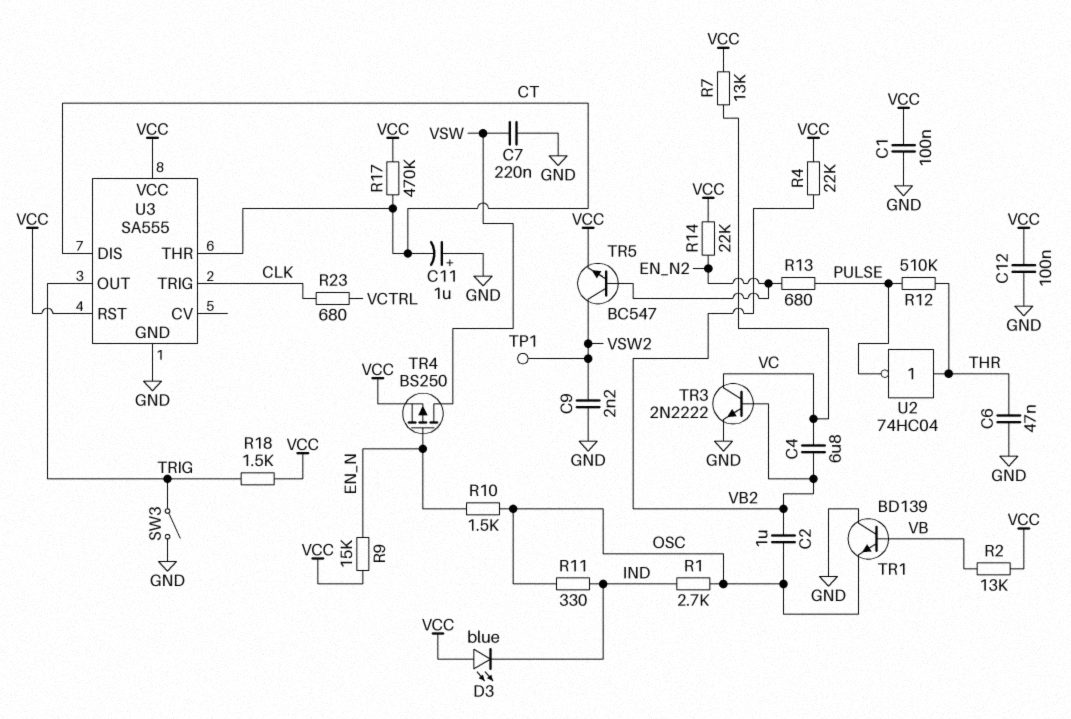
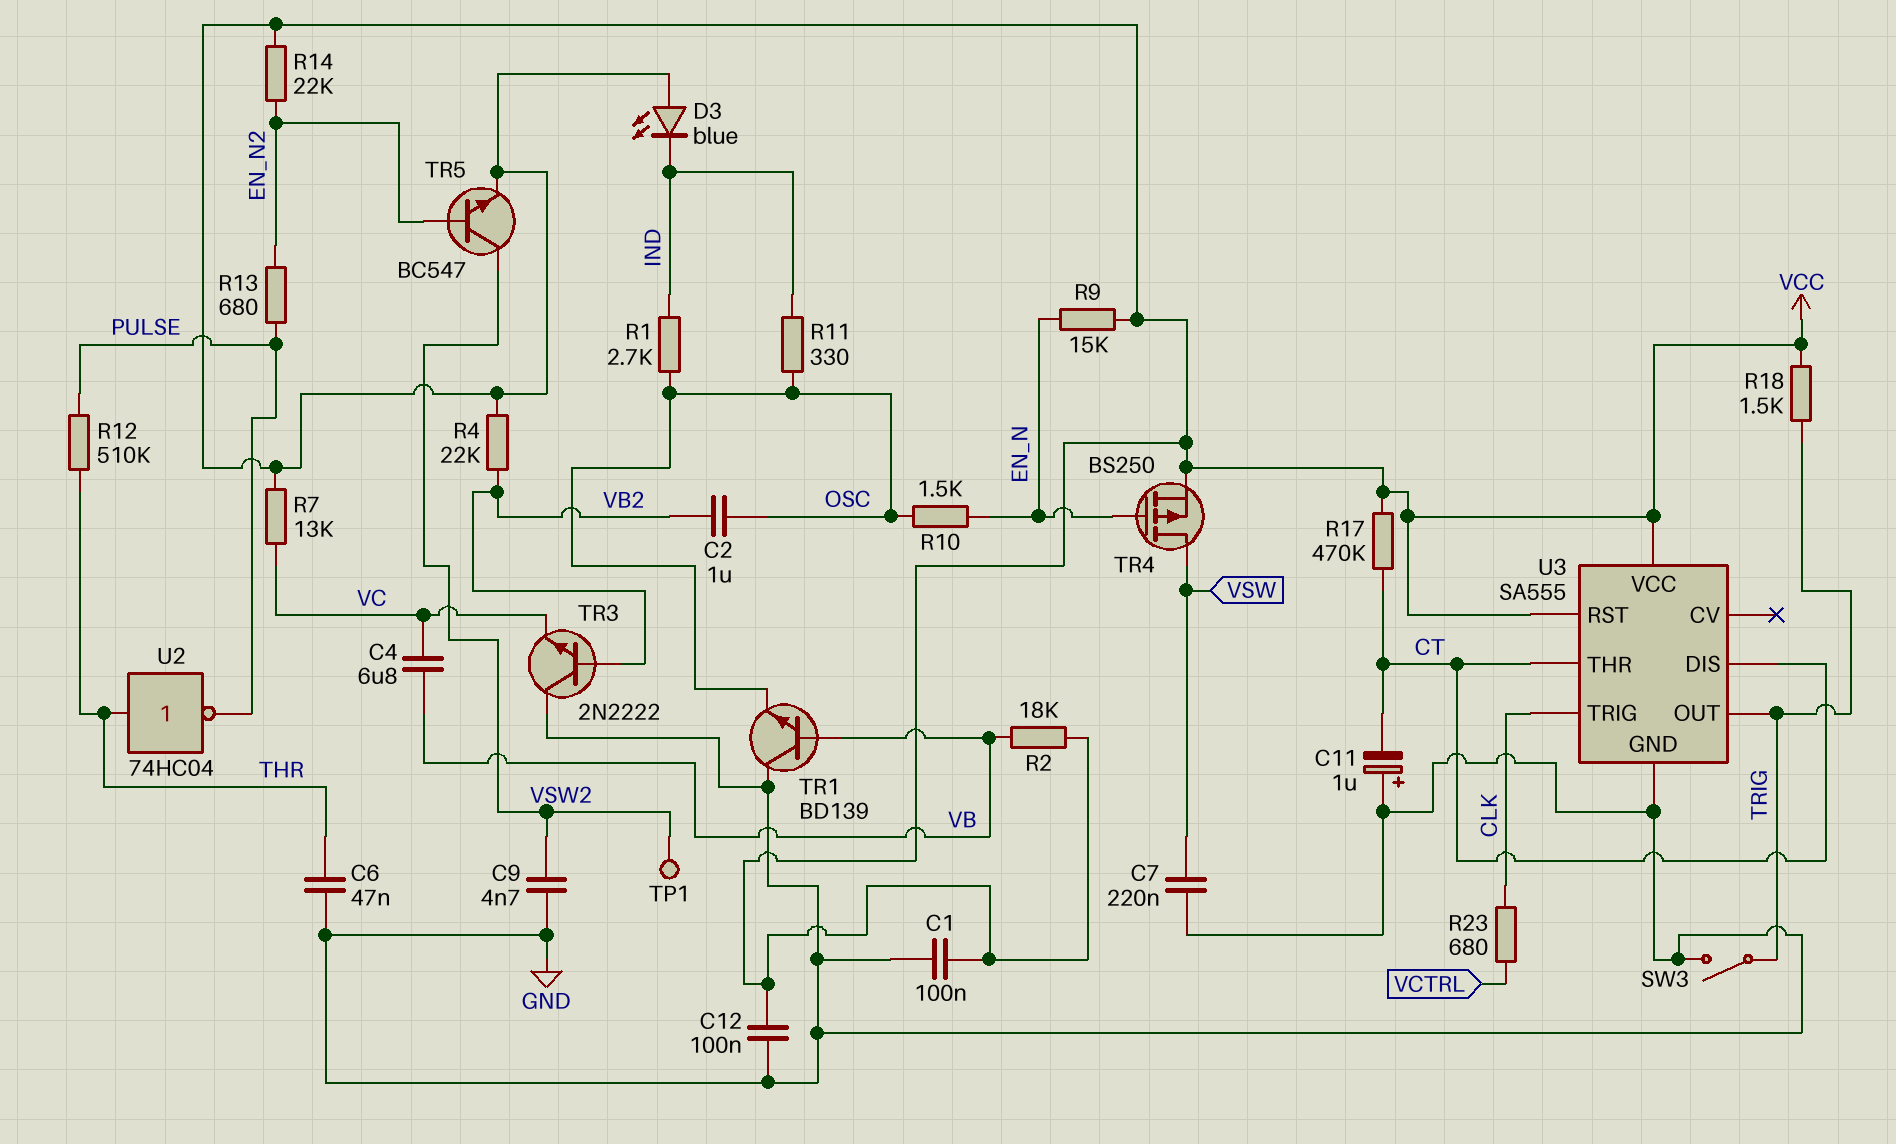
C4: 6.8uF (VB2, VC) -> 6.8uF (VB, VC)
C9: 2.2nF (GND, VSW2) -> 4.7nF (GND, VSW2)
R2: 13k (VB, VCC) -> 18k (VB, VCC)
TR3: NPN 2N2222 (B VB2, C VC, E GND) -> NPN 2N2222 (B VB2, C GND, E VC)

